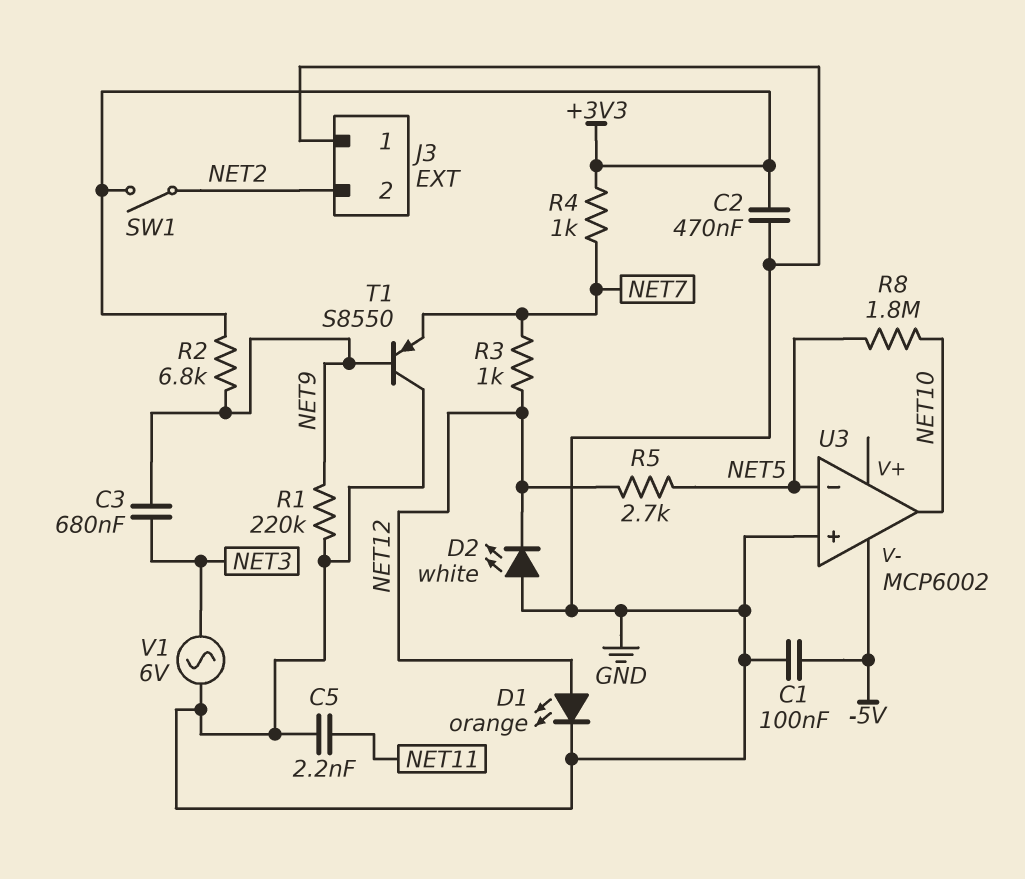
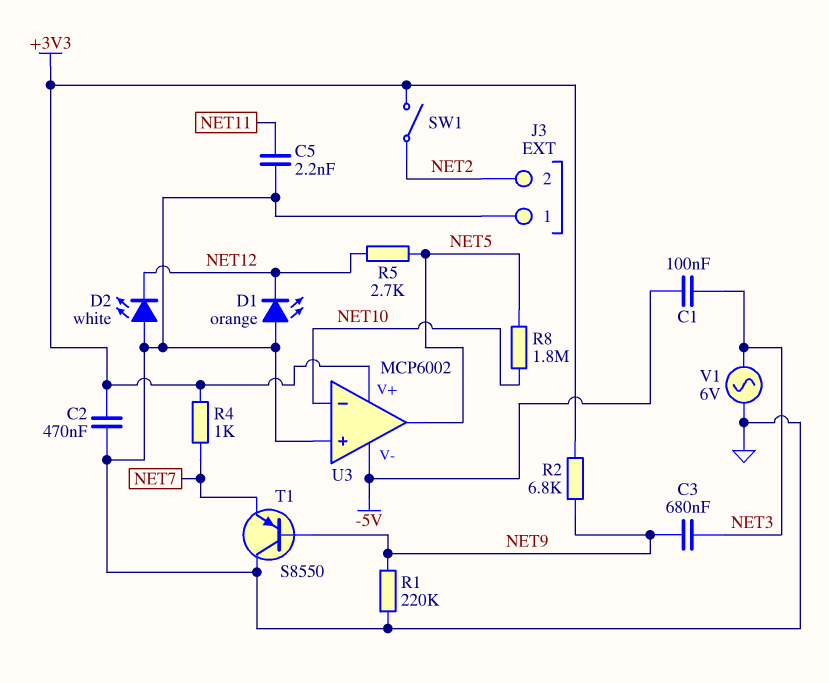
C1: 100nF (-5V, GND) -> 100nF (-5V, NET3)
D1: LED orange (A NET12, K GND) -> LED orange (A GND, K NET12)
R3: 1k (NET7, NET12) -> none
U3 pin V+: none -> +3V3
U3 pin in-: NET5 -> NET10
U3 pin out: NET10 -> NET5

